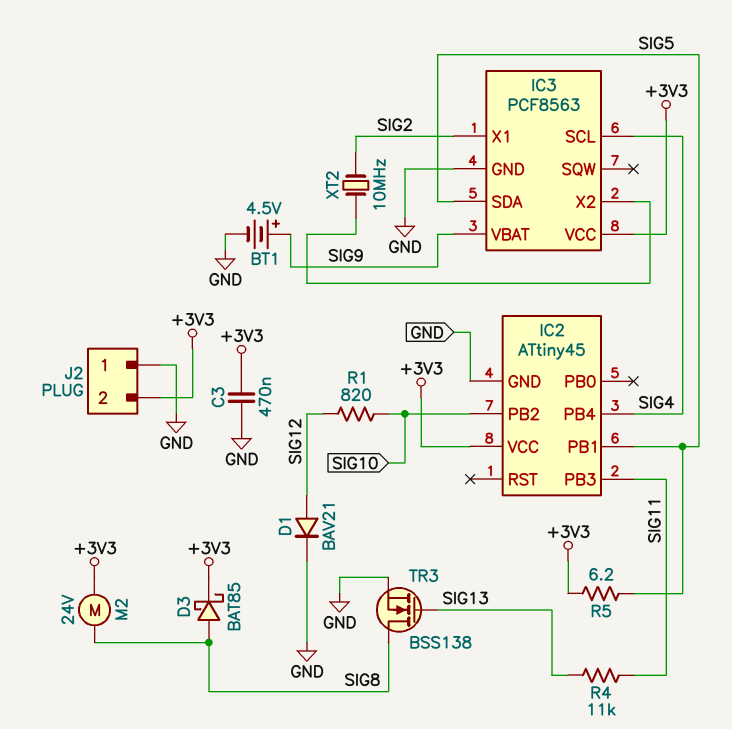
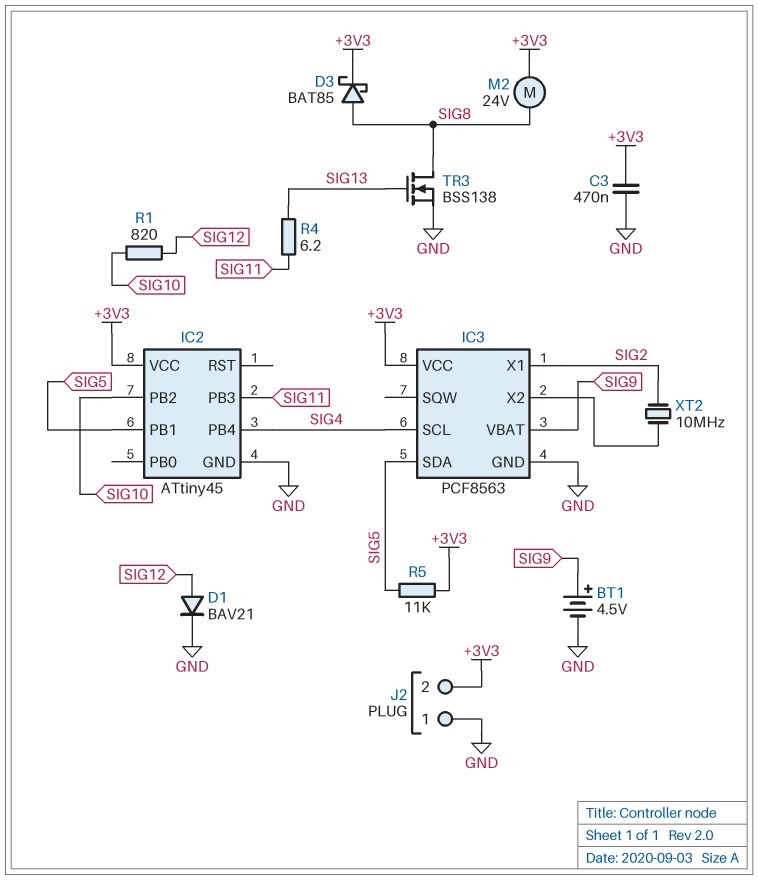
R4: 11k (SIG11, SIG13) -> 6.2 (SIG11, SIG13)
R5: 6.2 (+3V3, SIG5) -> 11k (+3V3, SIG5)

